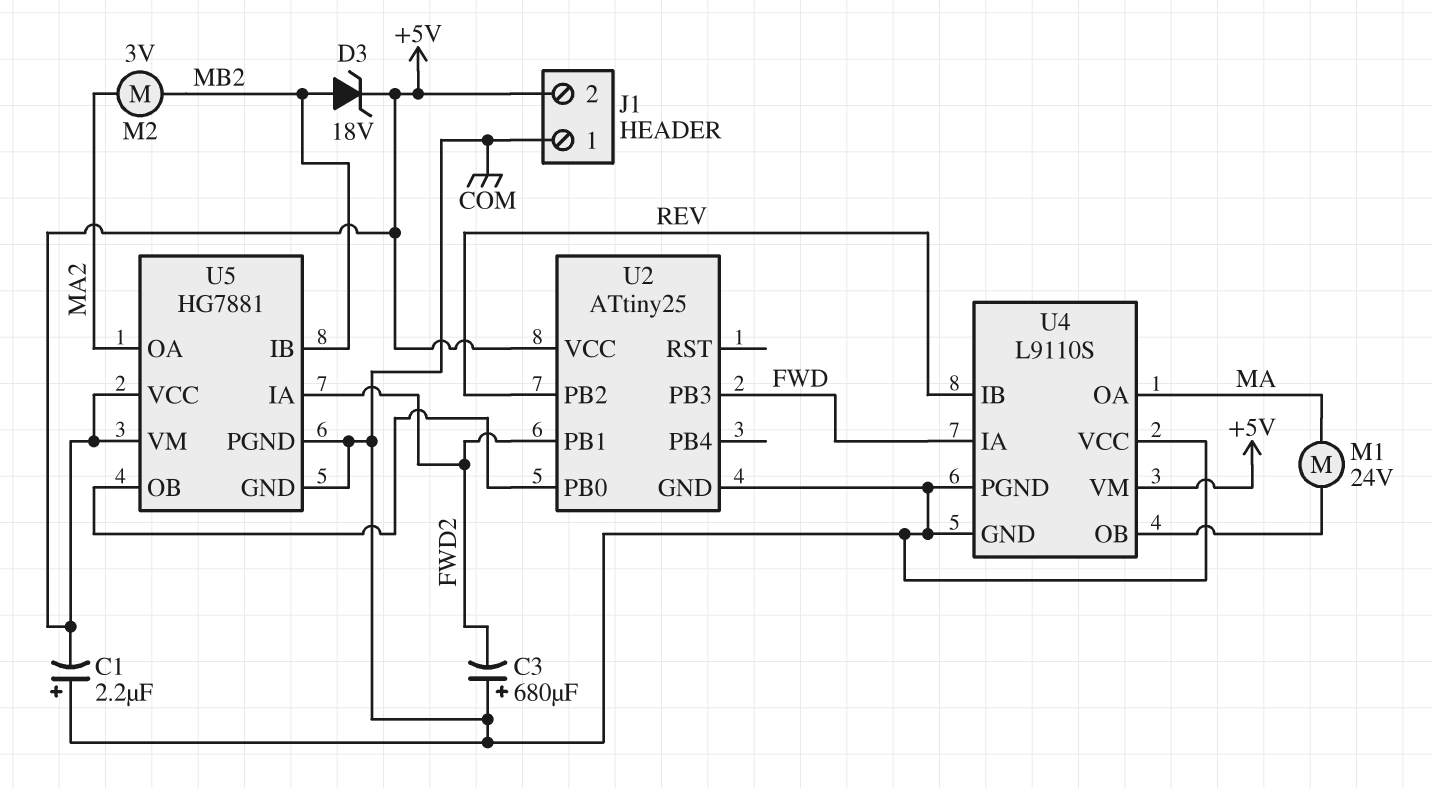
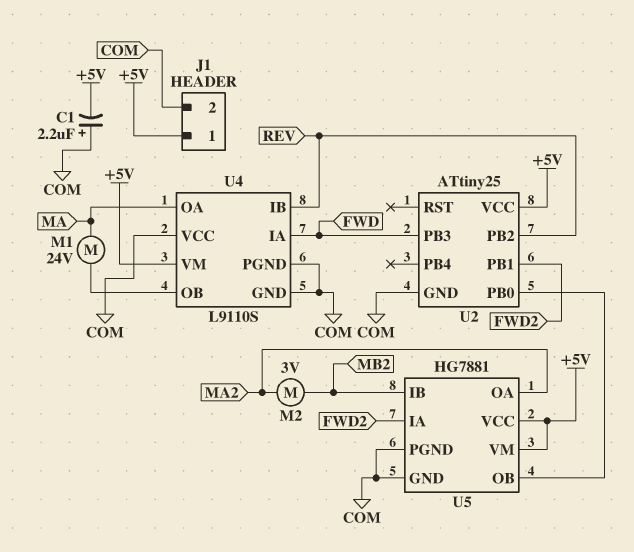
C3: 680uF (plus COM, minus FWD2) -> none
D3: zener 18V (A MB2, K +5V) -> none
J1 pin 1: COM -> +5V
J1 pin 2: +5V -> COM

